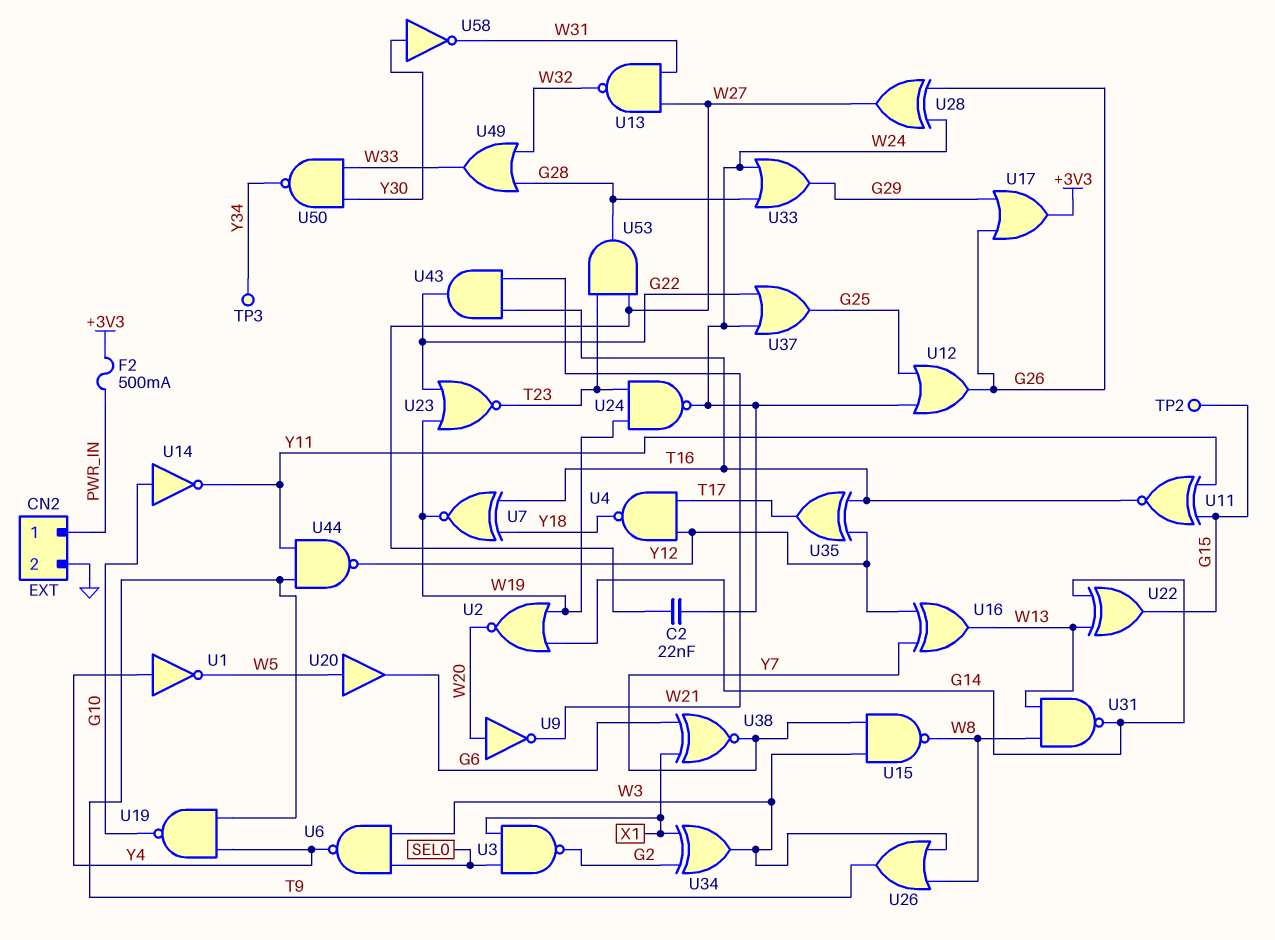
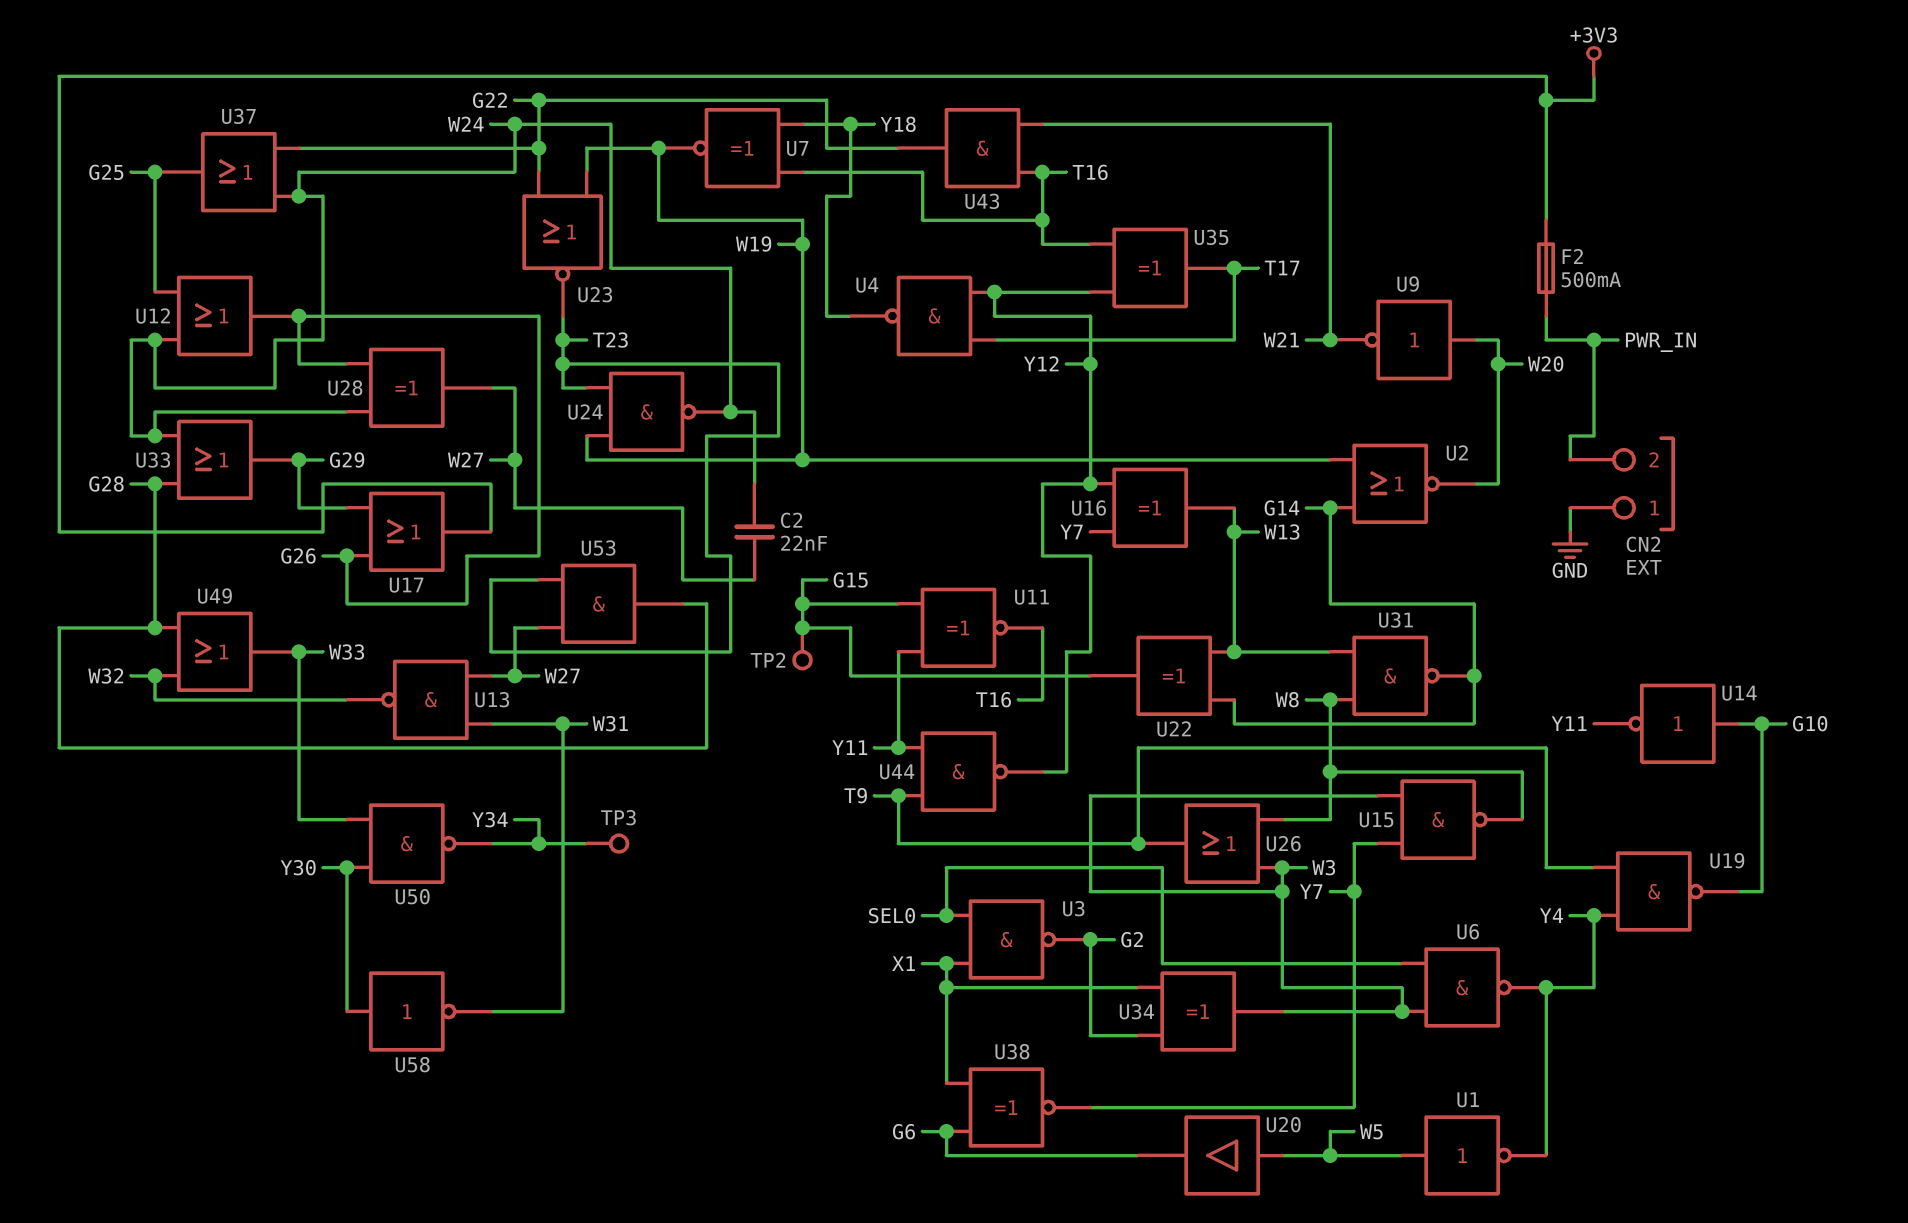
CN2 pin 1: PWR_IN -> GND
CN2 pin 2: GND -> PWR_IN
U1: NOT (in Y4, out W5) -> NOT (in W5, out Y4)

